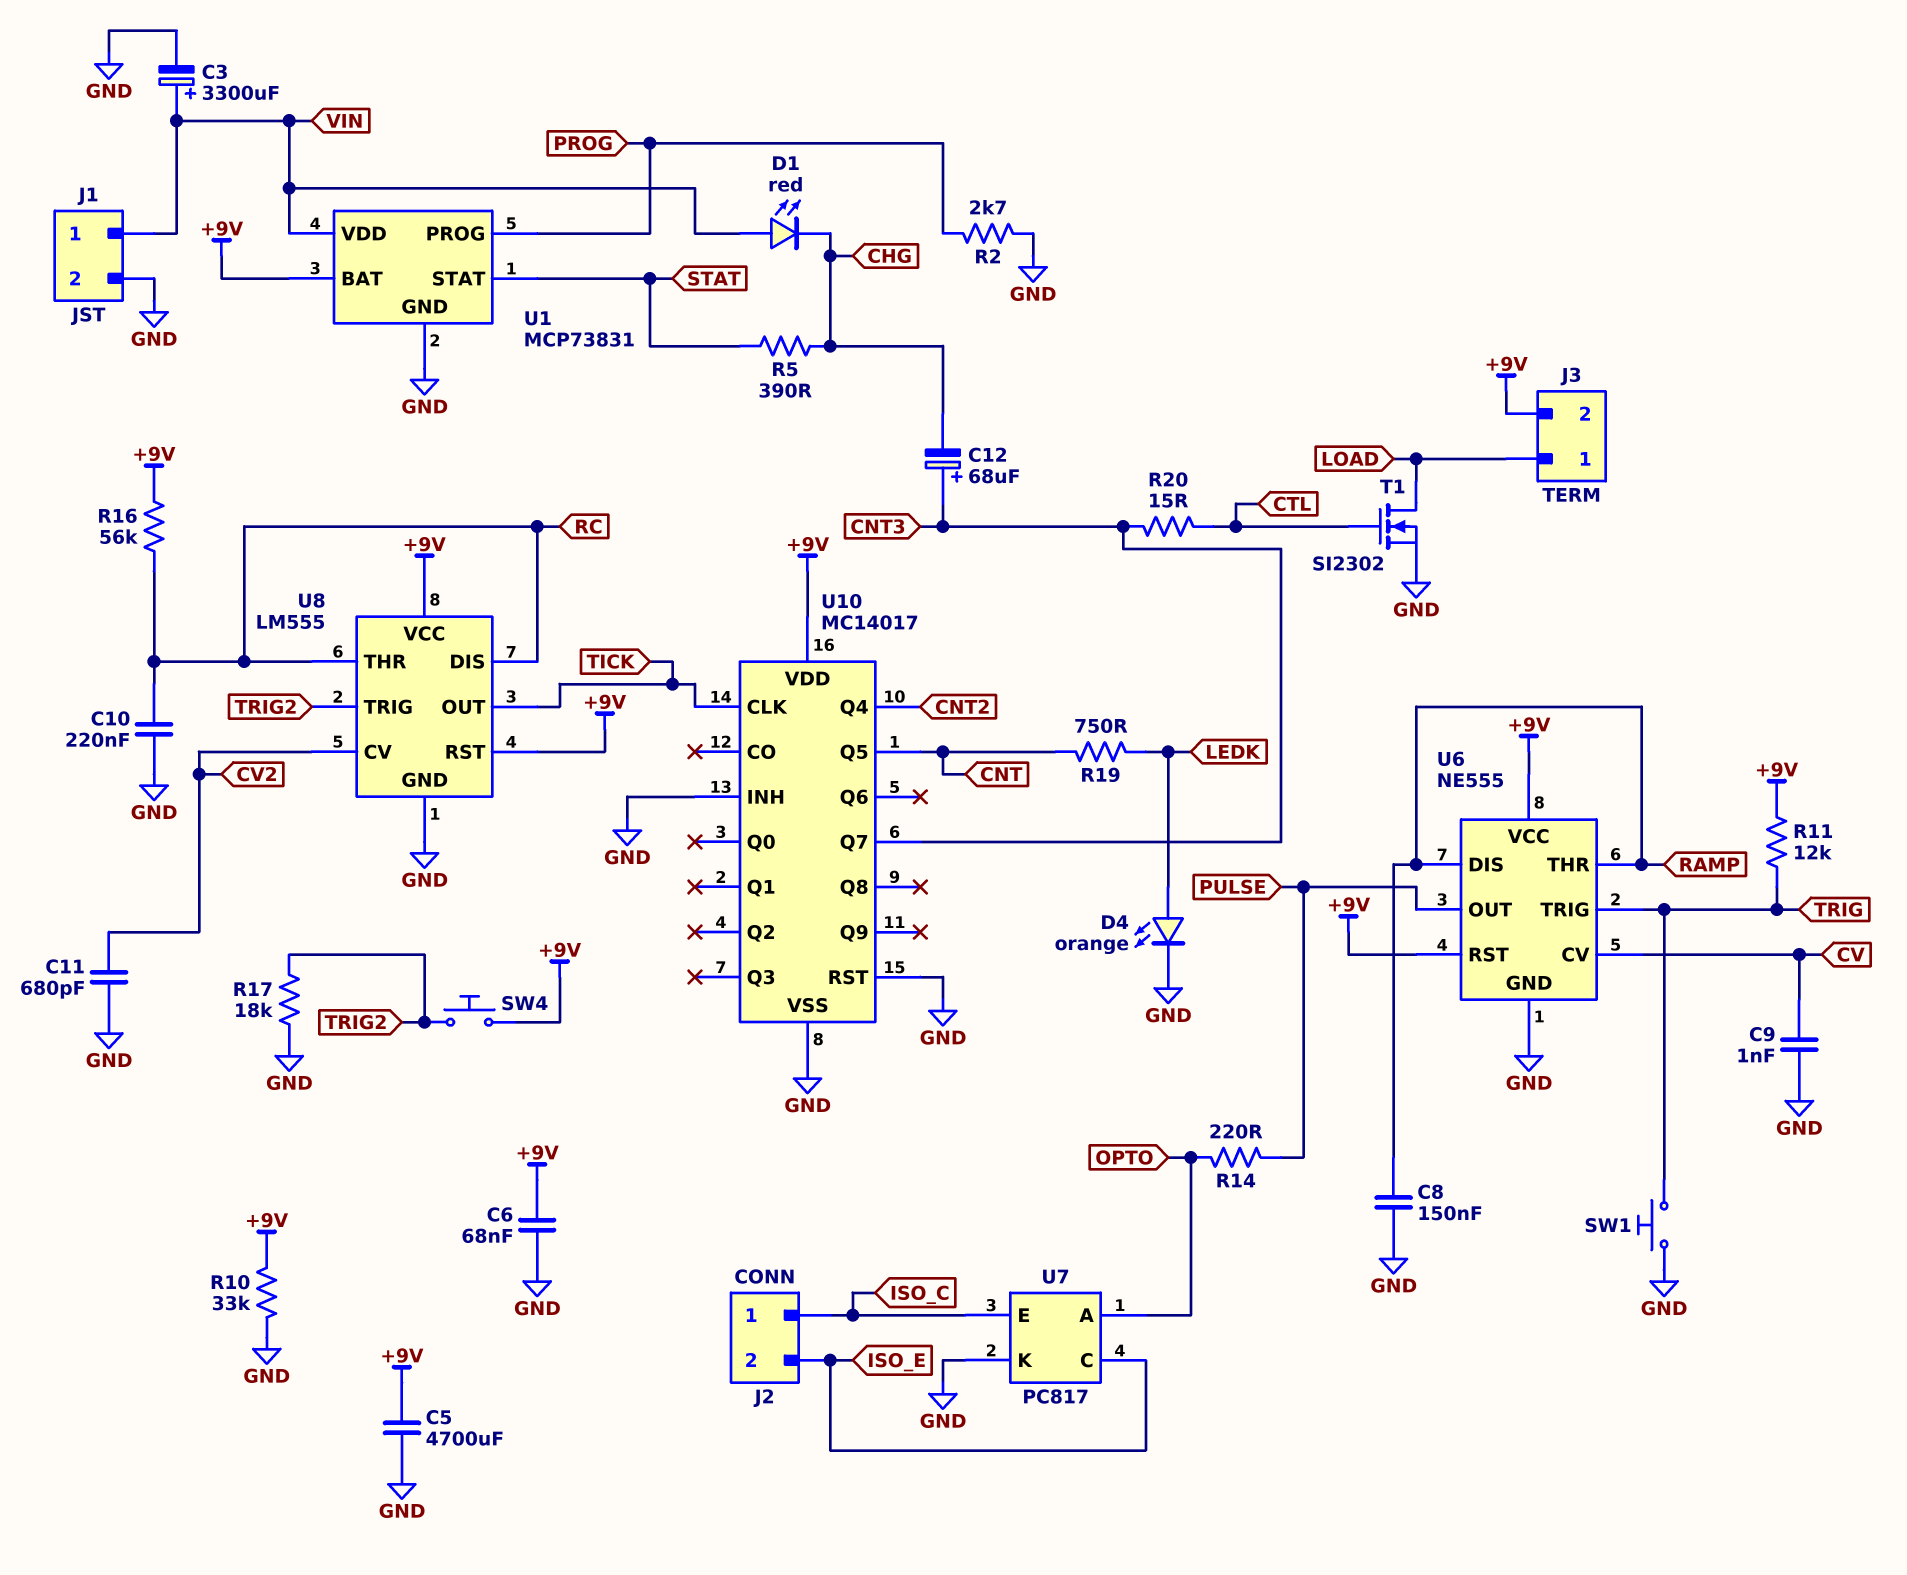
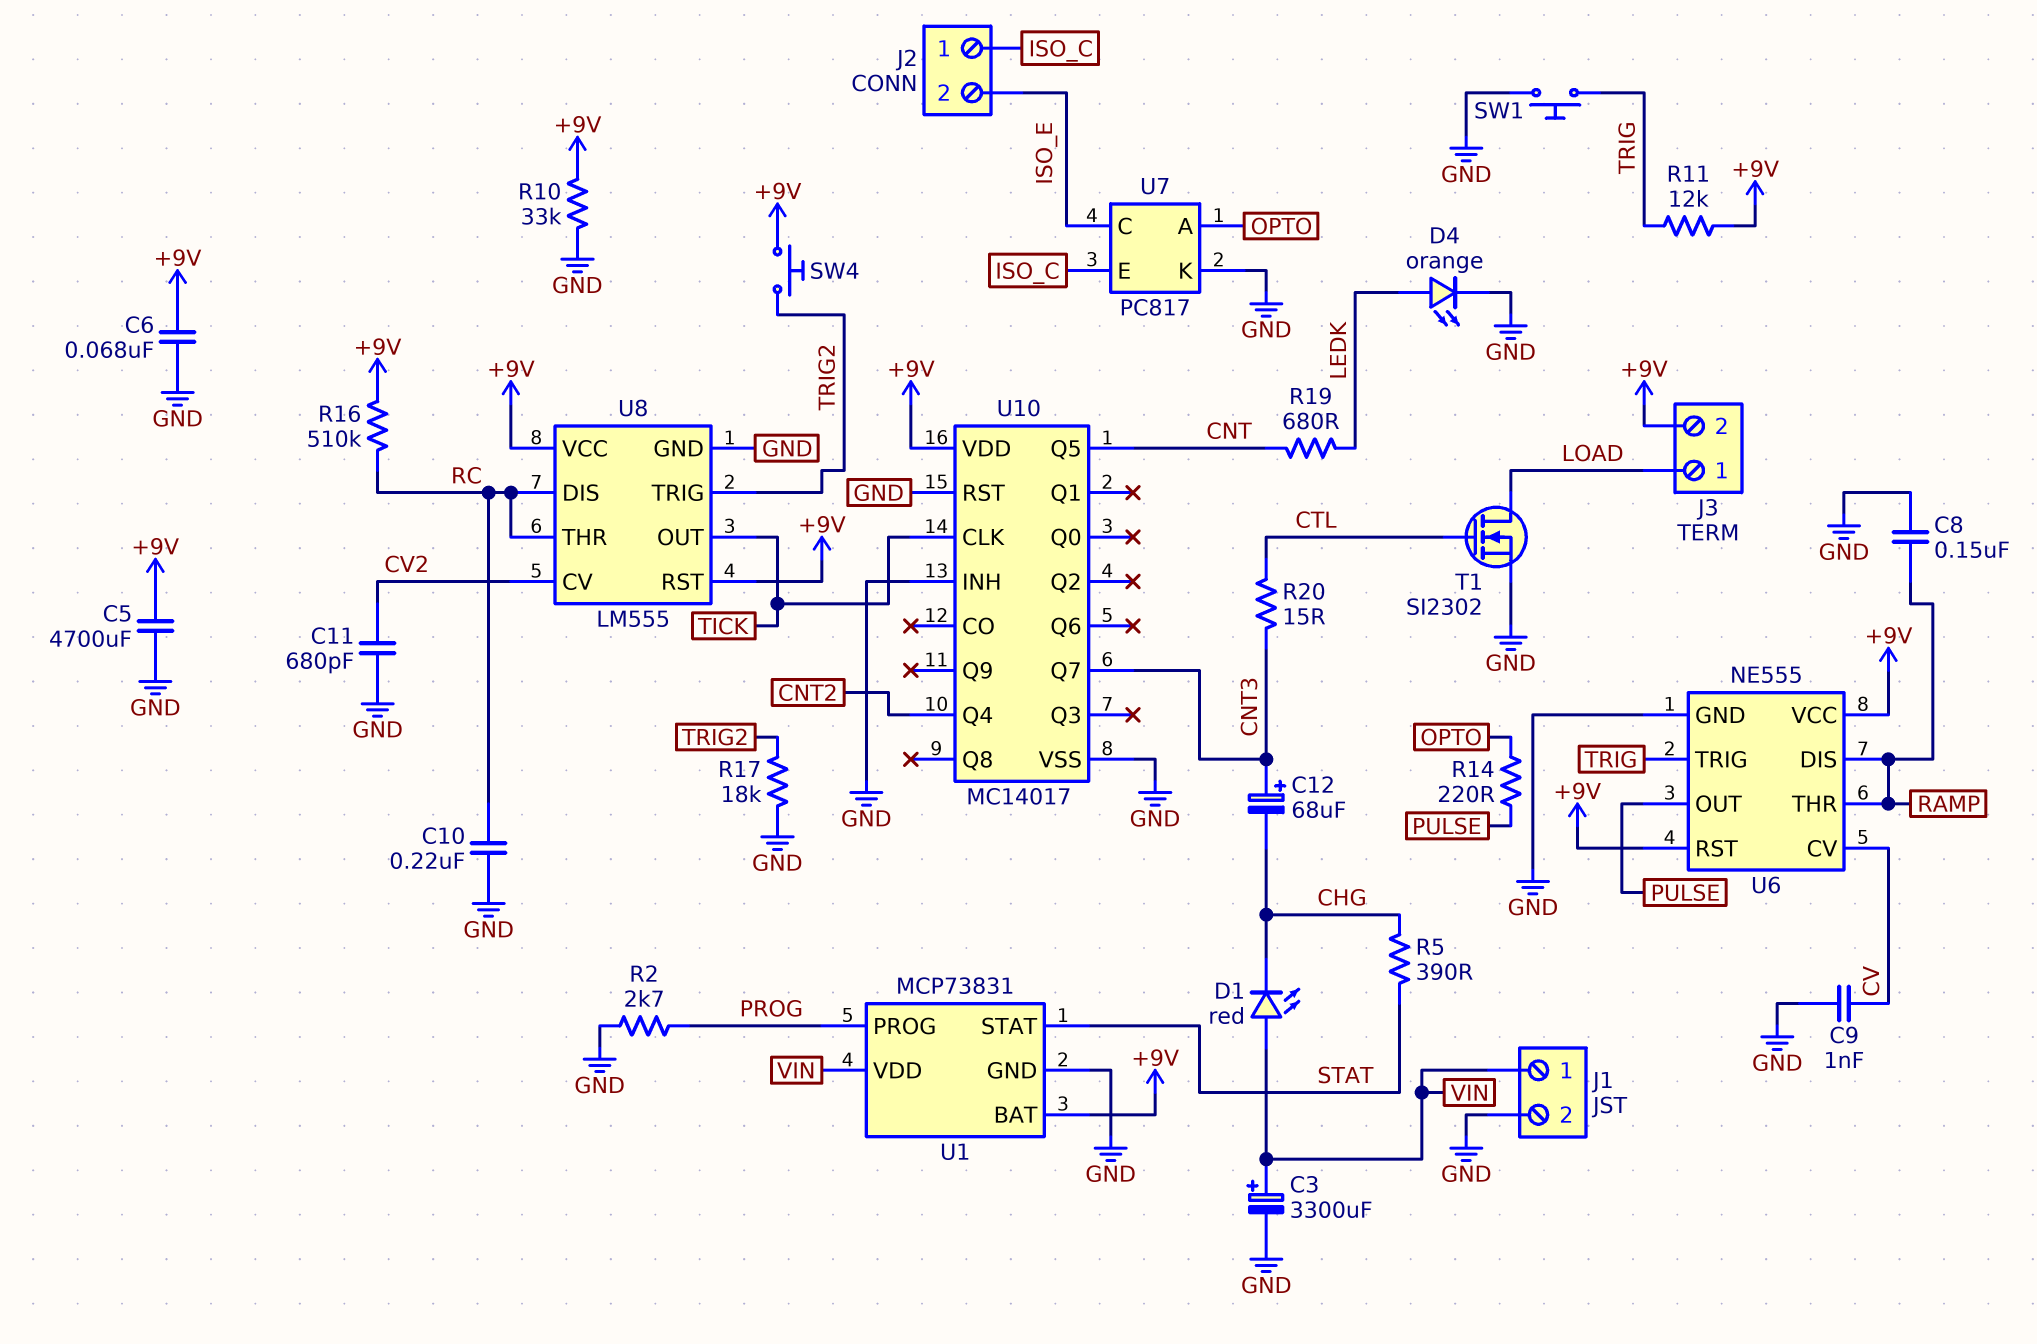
R16: 56k (+9V, RC) -> 510k (+9V, RC)
R19: 750 (CNT, LEDK) -> 680 (CNT, LEDK)

